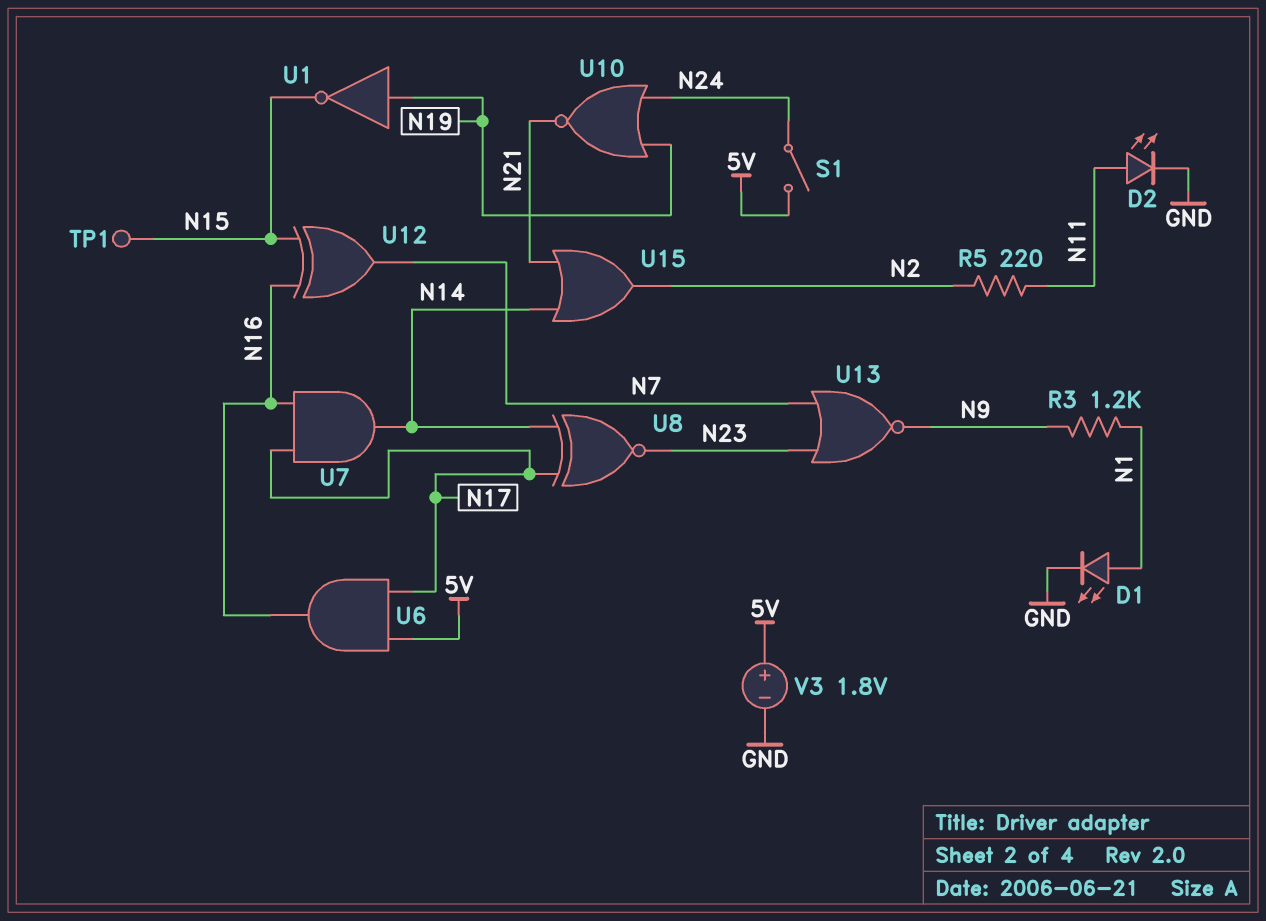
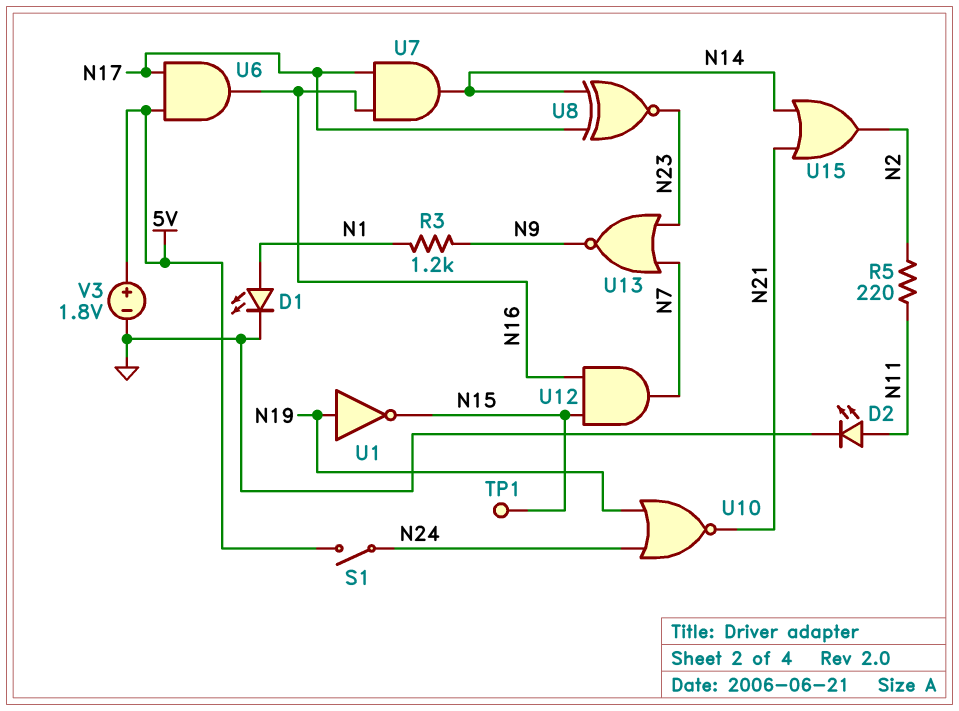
U12: XOR (in N15, in N16, out N7) -> AND (in N15, in N16, out N7)

